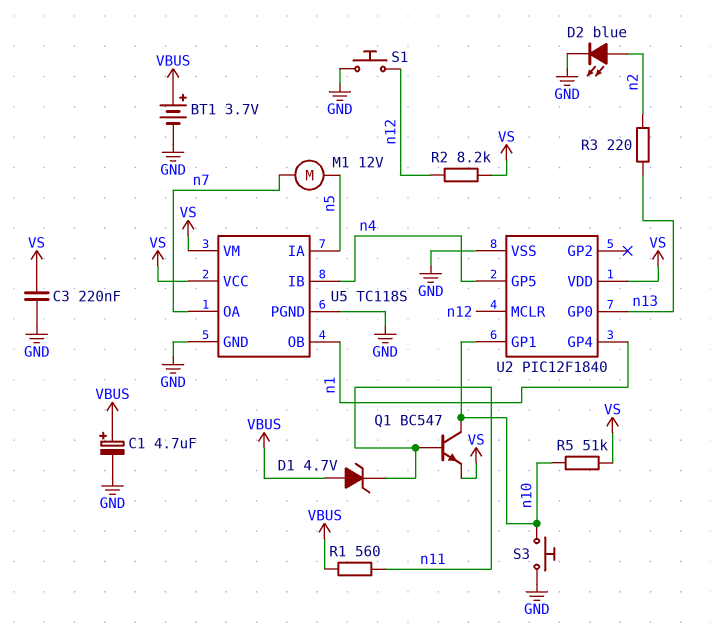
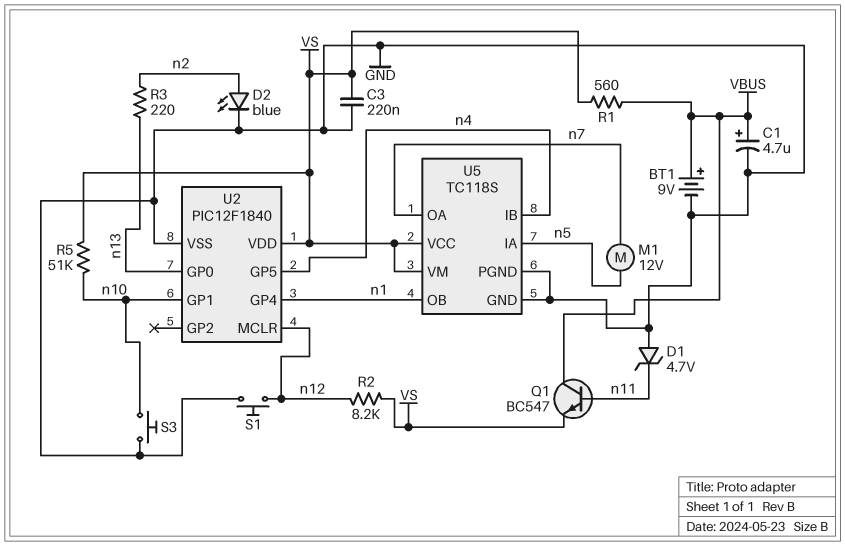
BT1: 3.7V (plus VBUS, minus GND) -> 9V (plus VBUS, minus GND)
D1: zener 4.7V (A VBUS, K n11) -> zener 4.7V (A GND, K n11)
Q1: NPN BC547 (B n11, C n10, E VS) -> NPN BC547 (B n11, C VBUS, E VS)
R1: 560 (VBUS, n11) -> 560 (VBUS, VS)

